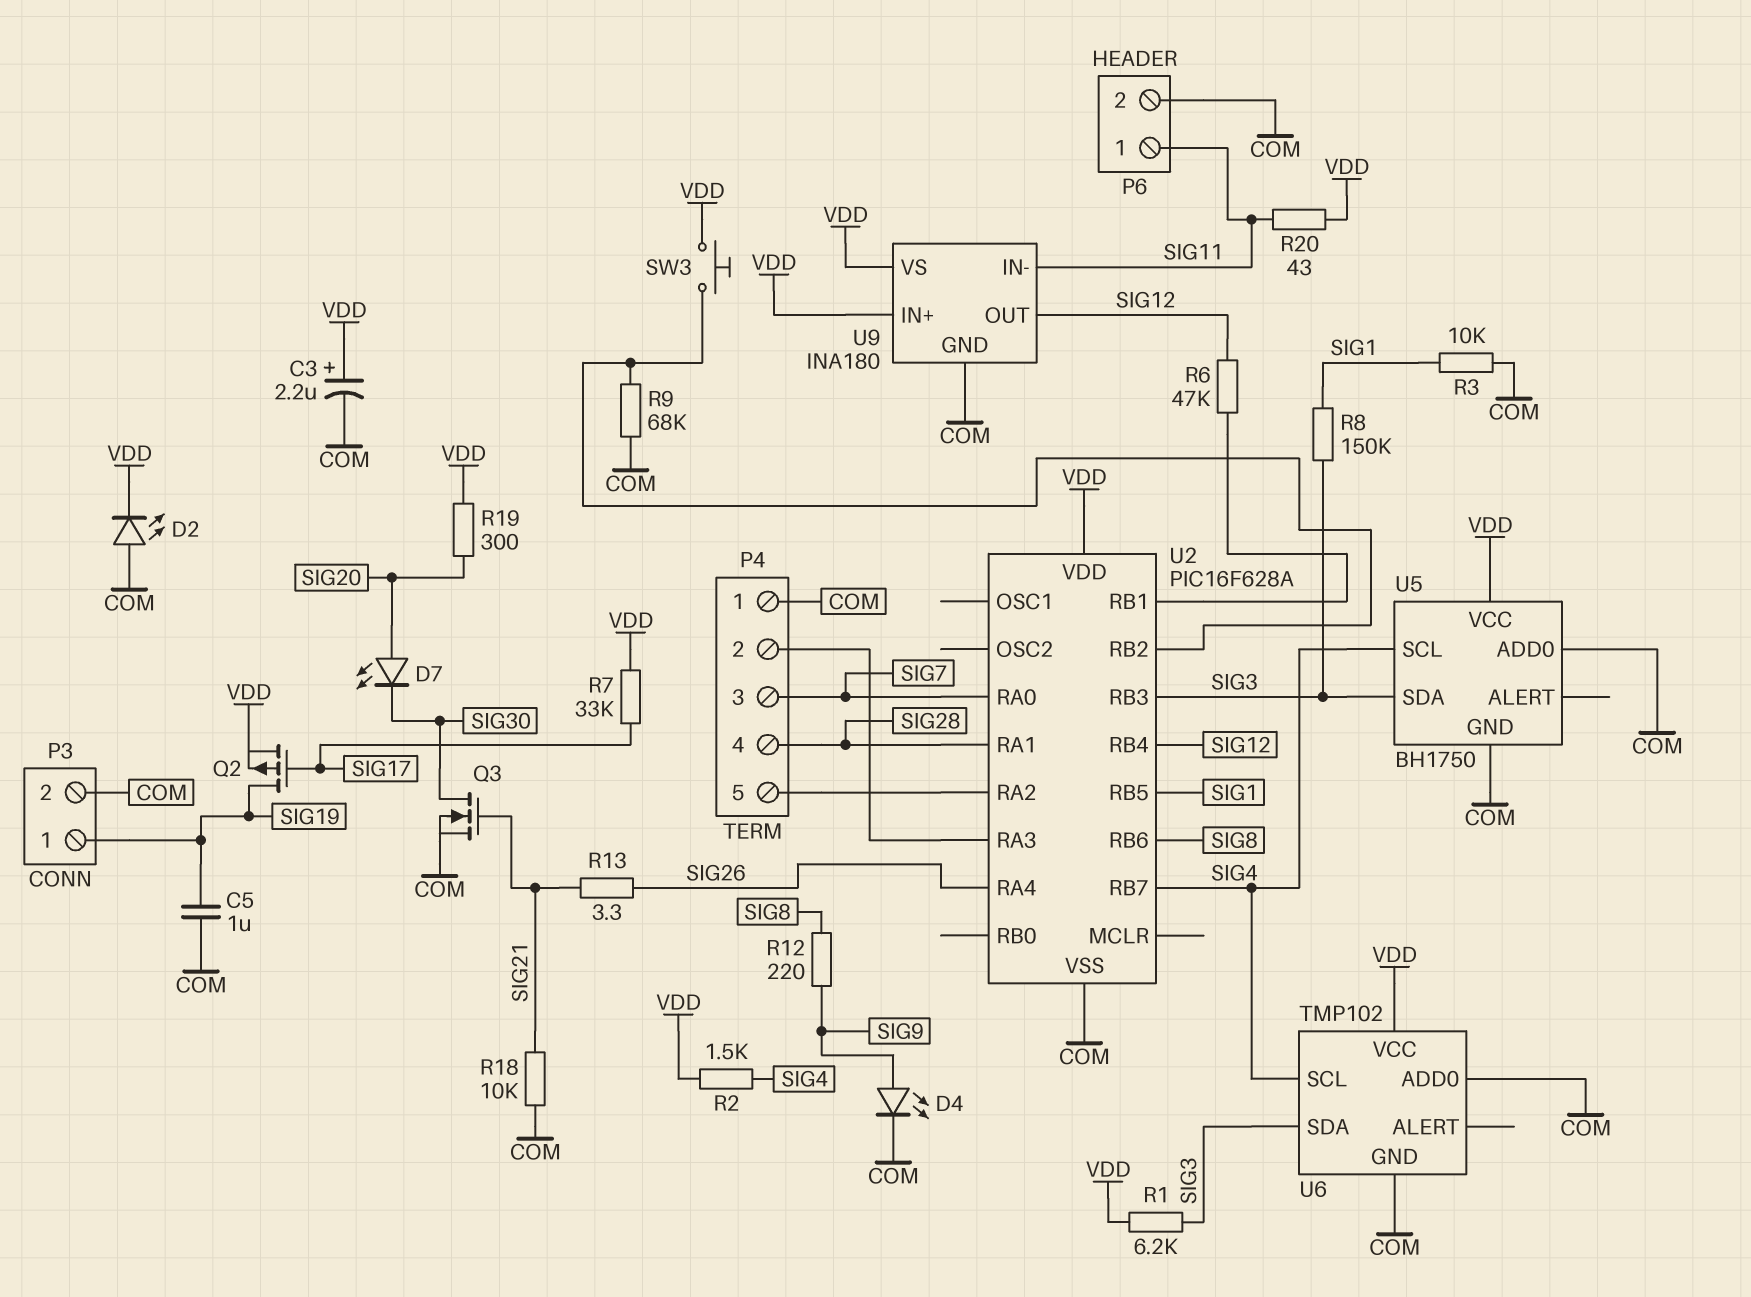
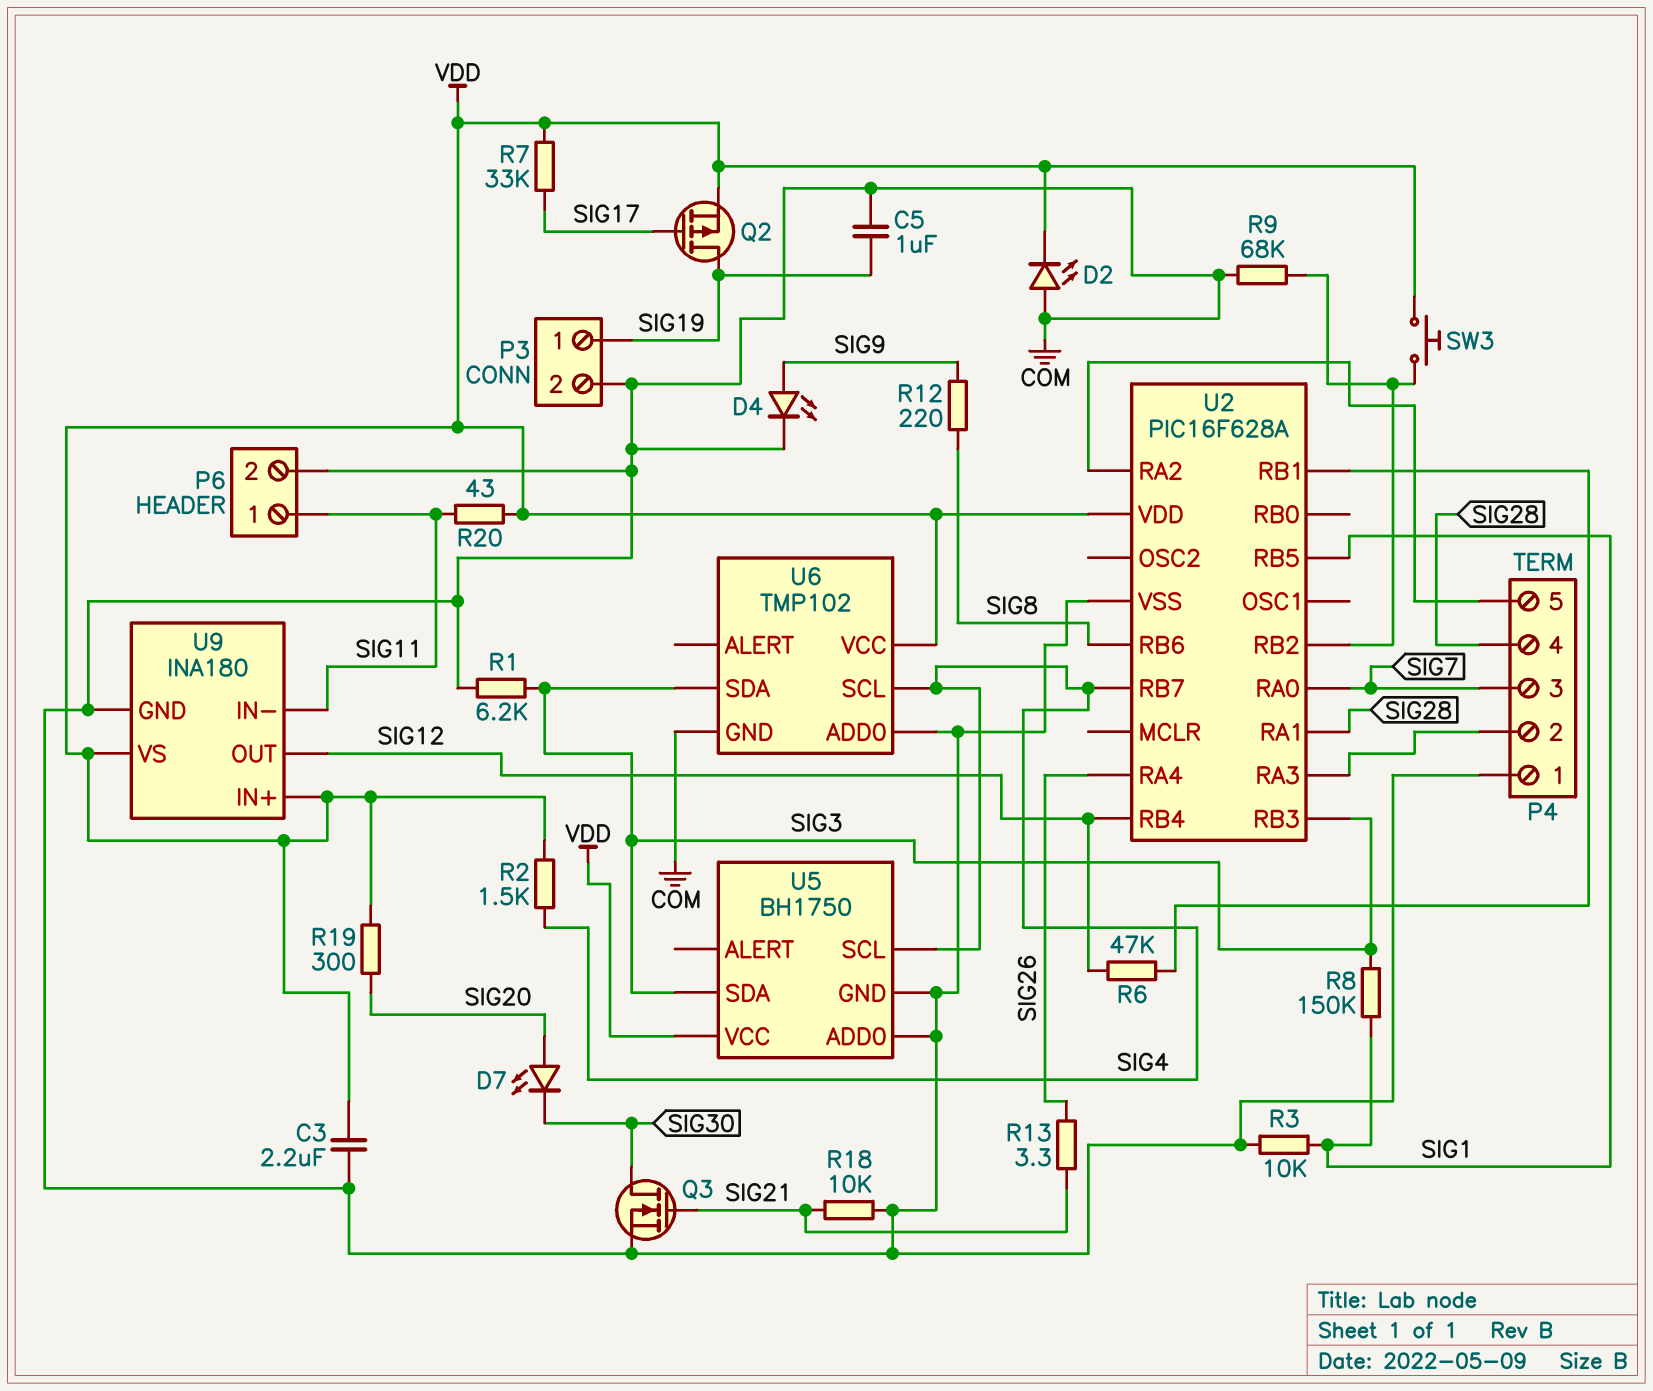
C3: 2.2uF (plus VDD, minus COM) -> 2.2uF (COM, VDD)
R1: 6.2k (SIG3, VDD) -> 6.2k (COM, SIG3)

